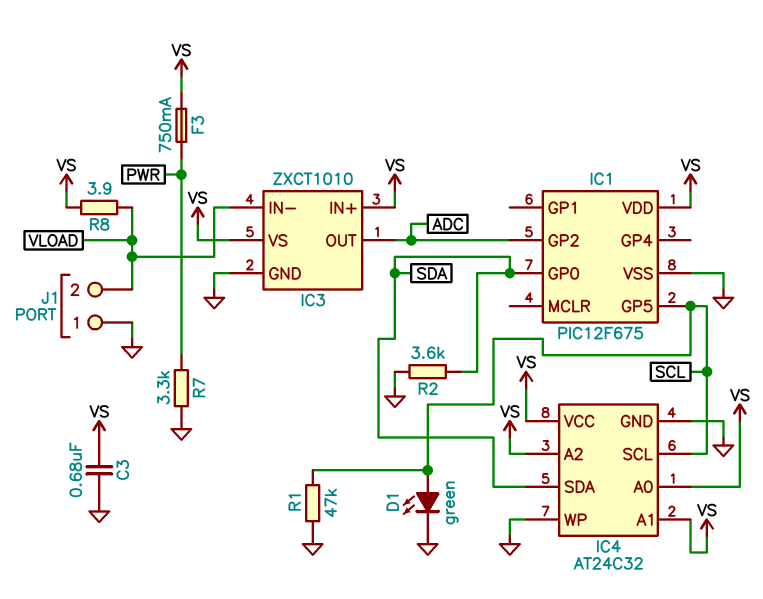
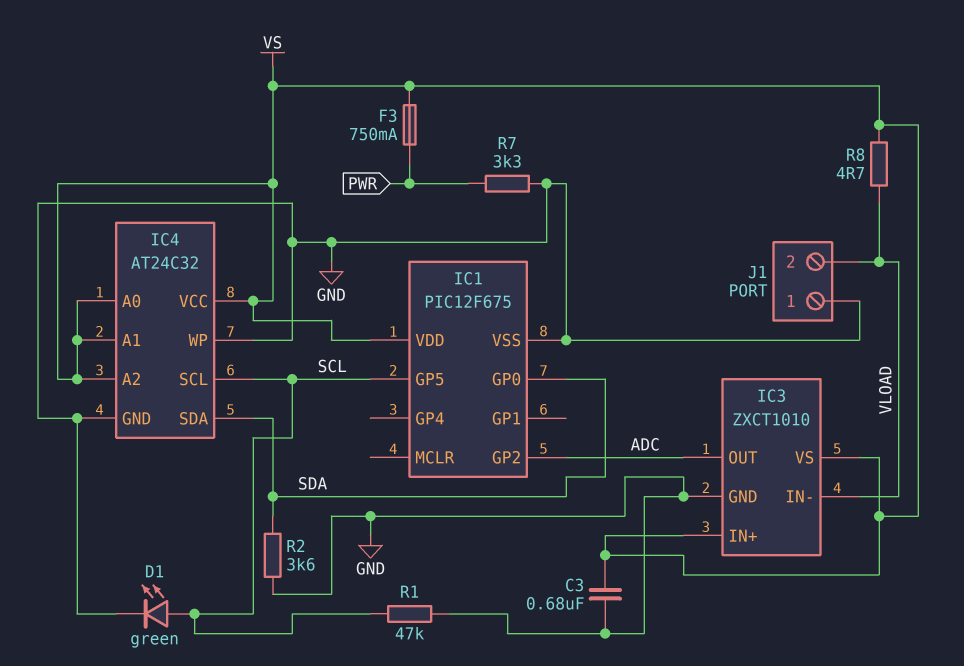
R8: 3.9 (VLOAD, VS) -> 4.7 (VLOAD, VS)

